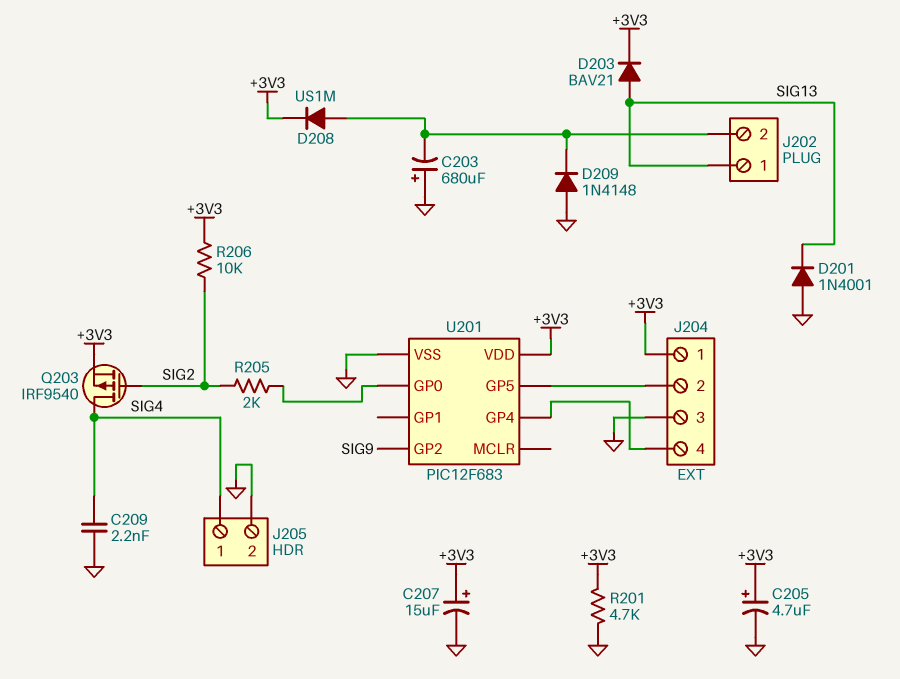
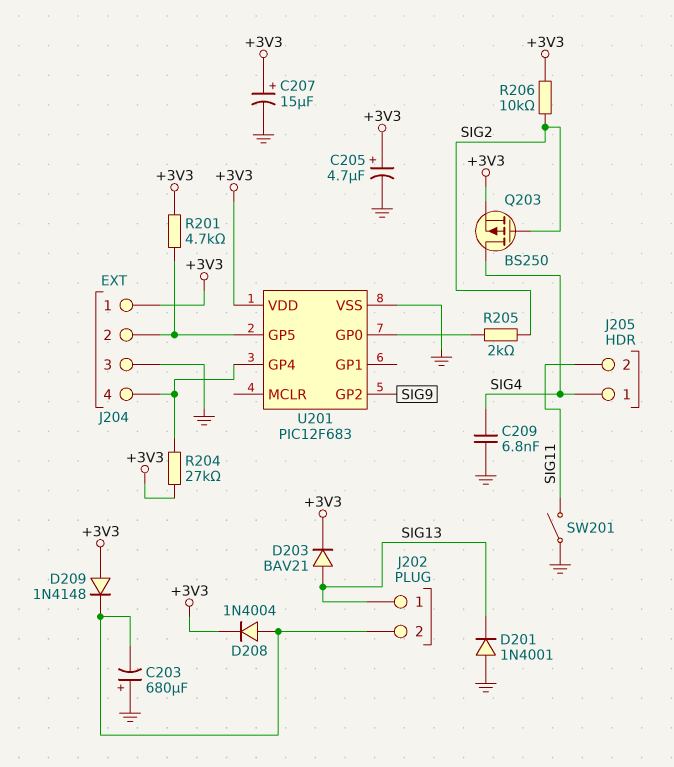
C209: 2.2nF (GND, SIG4) -> 6.8nF (GND, SIG4)
D208: diode US1M (A J202/2, K +3V3) -> diode 1N4004 (A J202/2, K +3V3)
D209: diode 1N4148 (A GND, K J202/2) -> diode 1N4148 (A +3V3, K J202/2)
J205 pin 2: GND -> SIG11
Q203: PMOS IRF9540 (G SIG2, D SIG4, S +3V3) -> PMOS BS250 (G SIG2, D SIG4, S +3V3)
R201: 4.7k (+3V3, GND) -> 4.7k (+3V3, J204/2)
R204: none -> 27k (+3V3, J204/4)
SW201: none -> switch (GND, SIG11)

